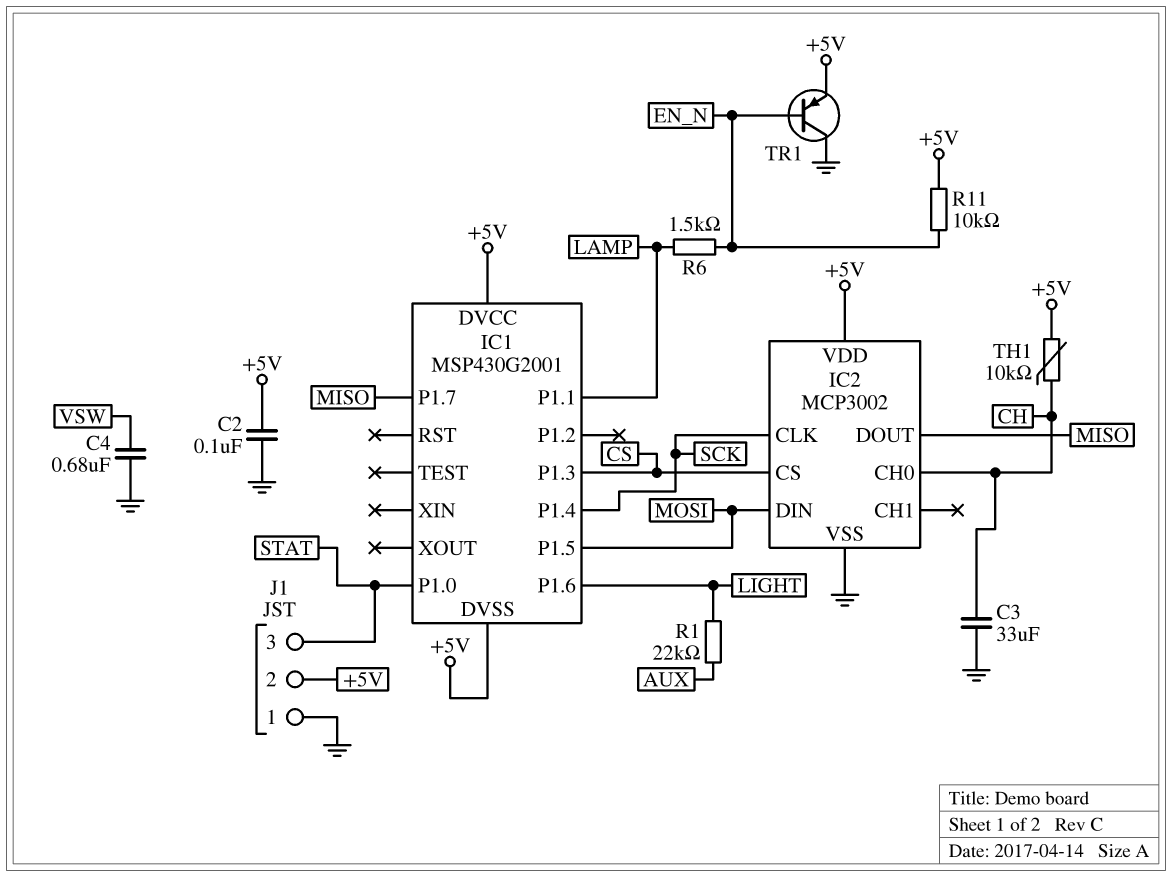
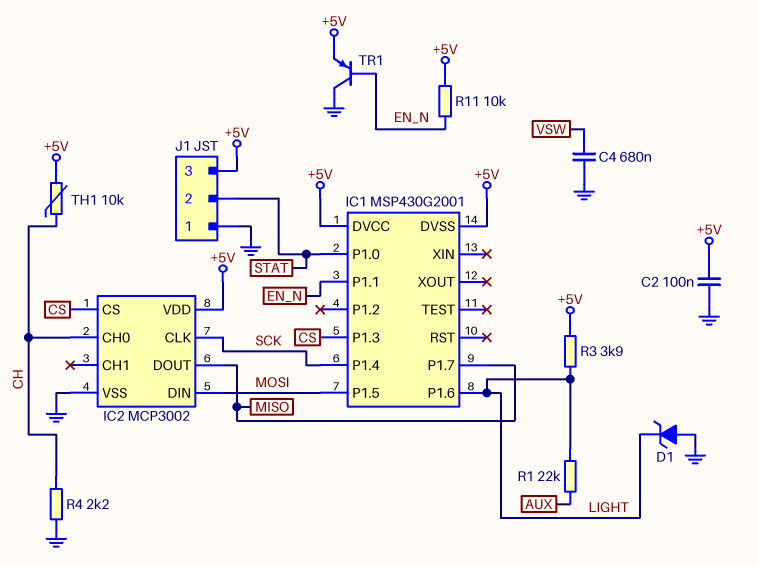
C3: 33uF (CH, GND) -> none
D1: none -> zener (A GND, K LIGHT)
IC1 pin P1.1: LAMP -> EN_N
J1 pin 2: +5V -> STAT
J1 pin 3: STAT -> +5V
R3: none -> 3.9k (+5V, LIGHT)
R4: none -> 2.2k (CH, GND)
R6: 1.5k (EN_N, LAMP) -> none

